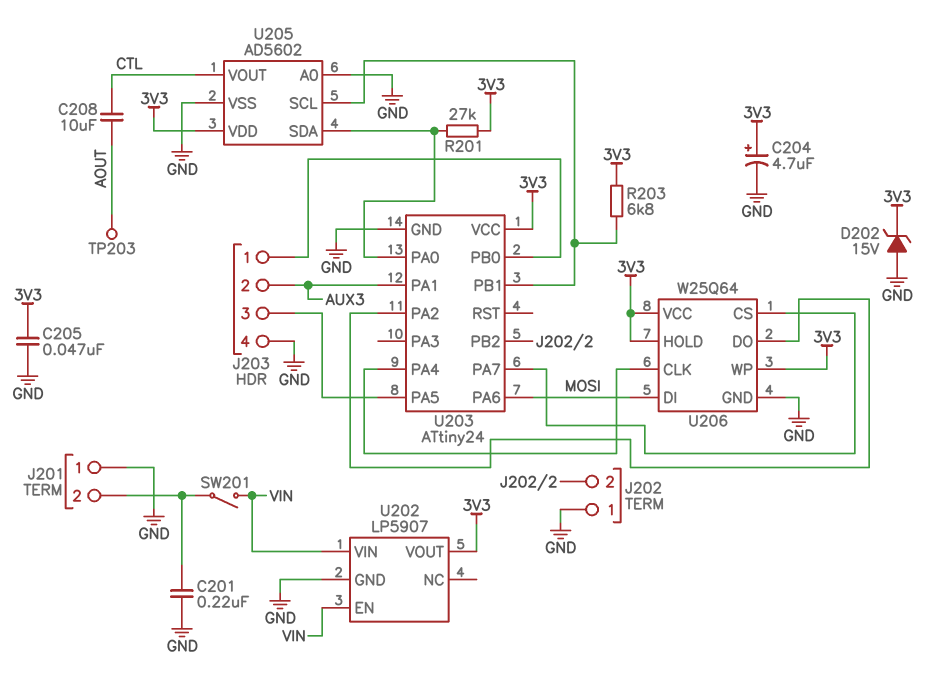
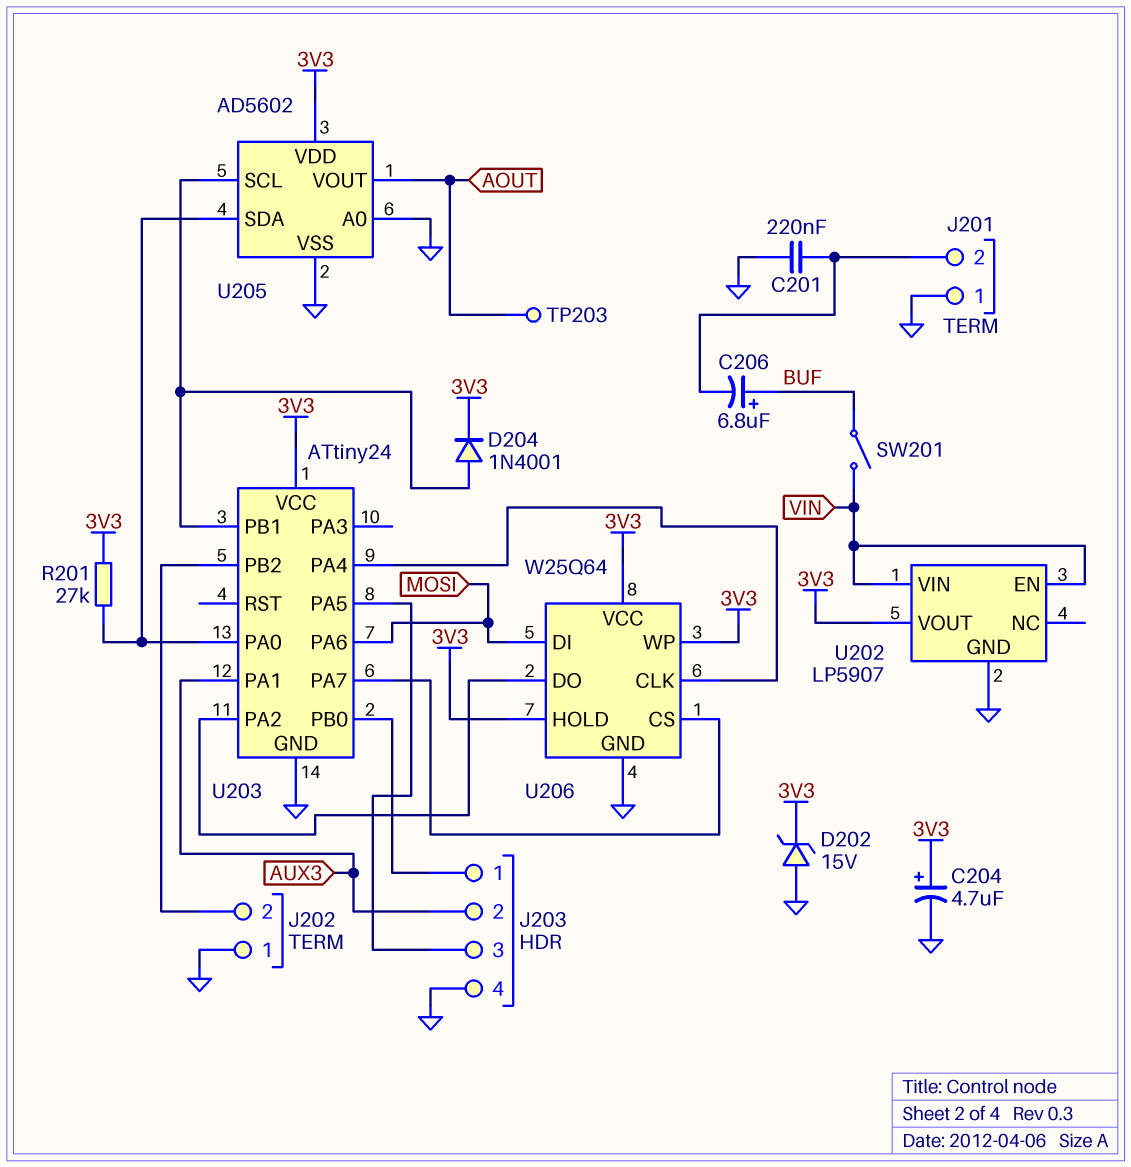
C205: 47nF (3V3, GND) -> none
C206: none -> 6.8uF (plus BUF, minus J201/2)
C208: 10uF (AOUT, CTL) -> none
D204: none -> diode 1N4001 (A U203/PB1, K 3V3)
R203: 6.8k (3V3, U203/PB1) -> none
SW201: switch (J201/2, VIN) -> switch (BUF, VIN)
U205 pin VOUT: CTL -> AOUT

